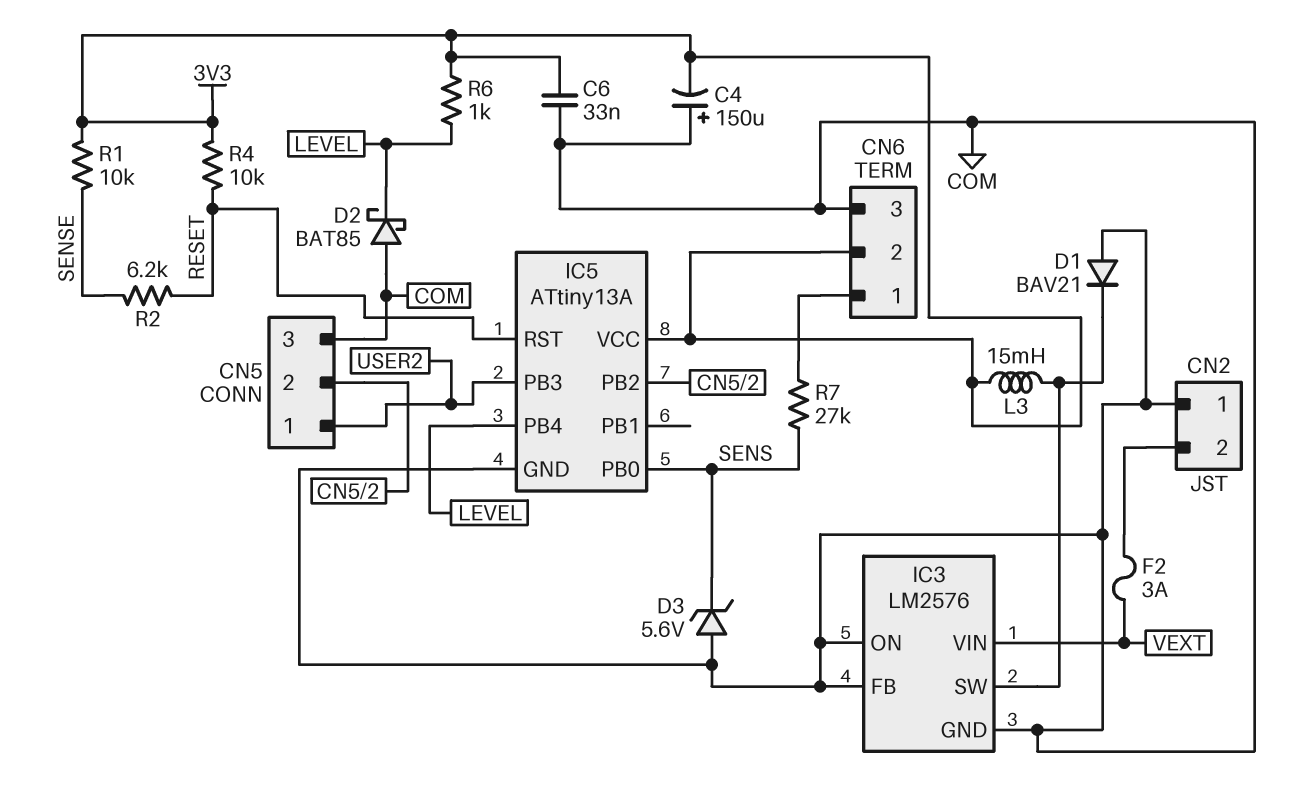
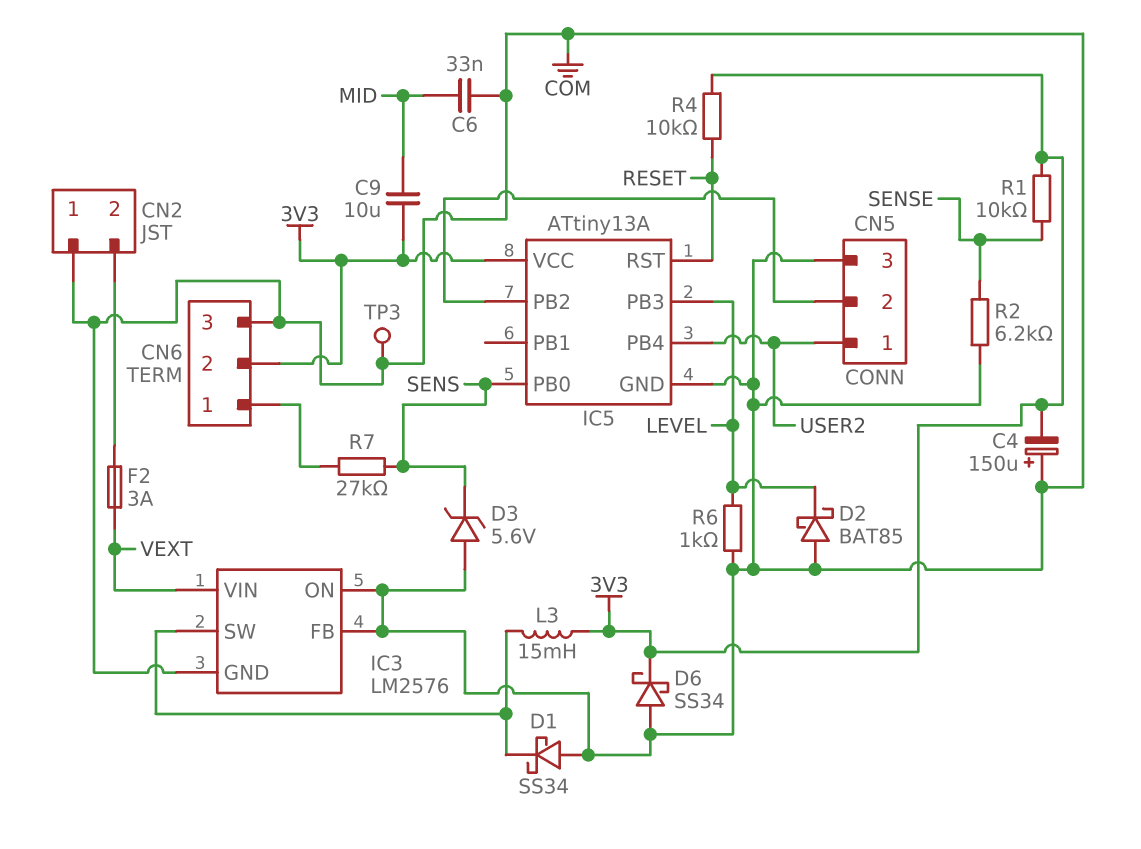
C6: 33nF (3V3, COM) -> 33nF (COM, MID)
C9: none -> 10uF (3V3, MID)
D1: diode BAV21 (A COM, K IC3/SW) -> schottky SS34 (A COM, K IC3/SW)
D6: none -> schottky SS34 (A COM, K 3V3)
IC5 pin PB3: USER2 -> LEVEL
IC5 pin PB4: LEVEL -> USER2
R2: 6.2k (RESET, SENSE) -> 6.2k (COM, SENSE)
R6: 1k (3V3, LEVEL) -> 1k (COM, LEVEL)
TP3: none -> test point (COM)

